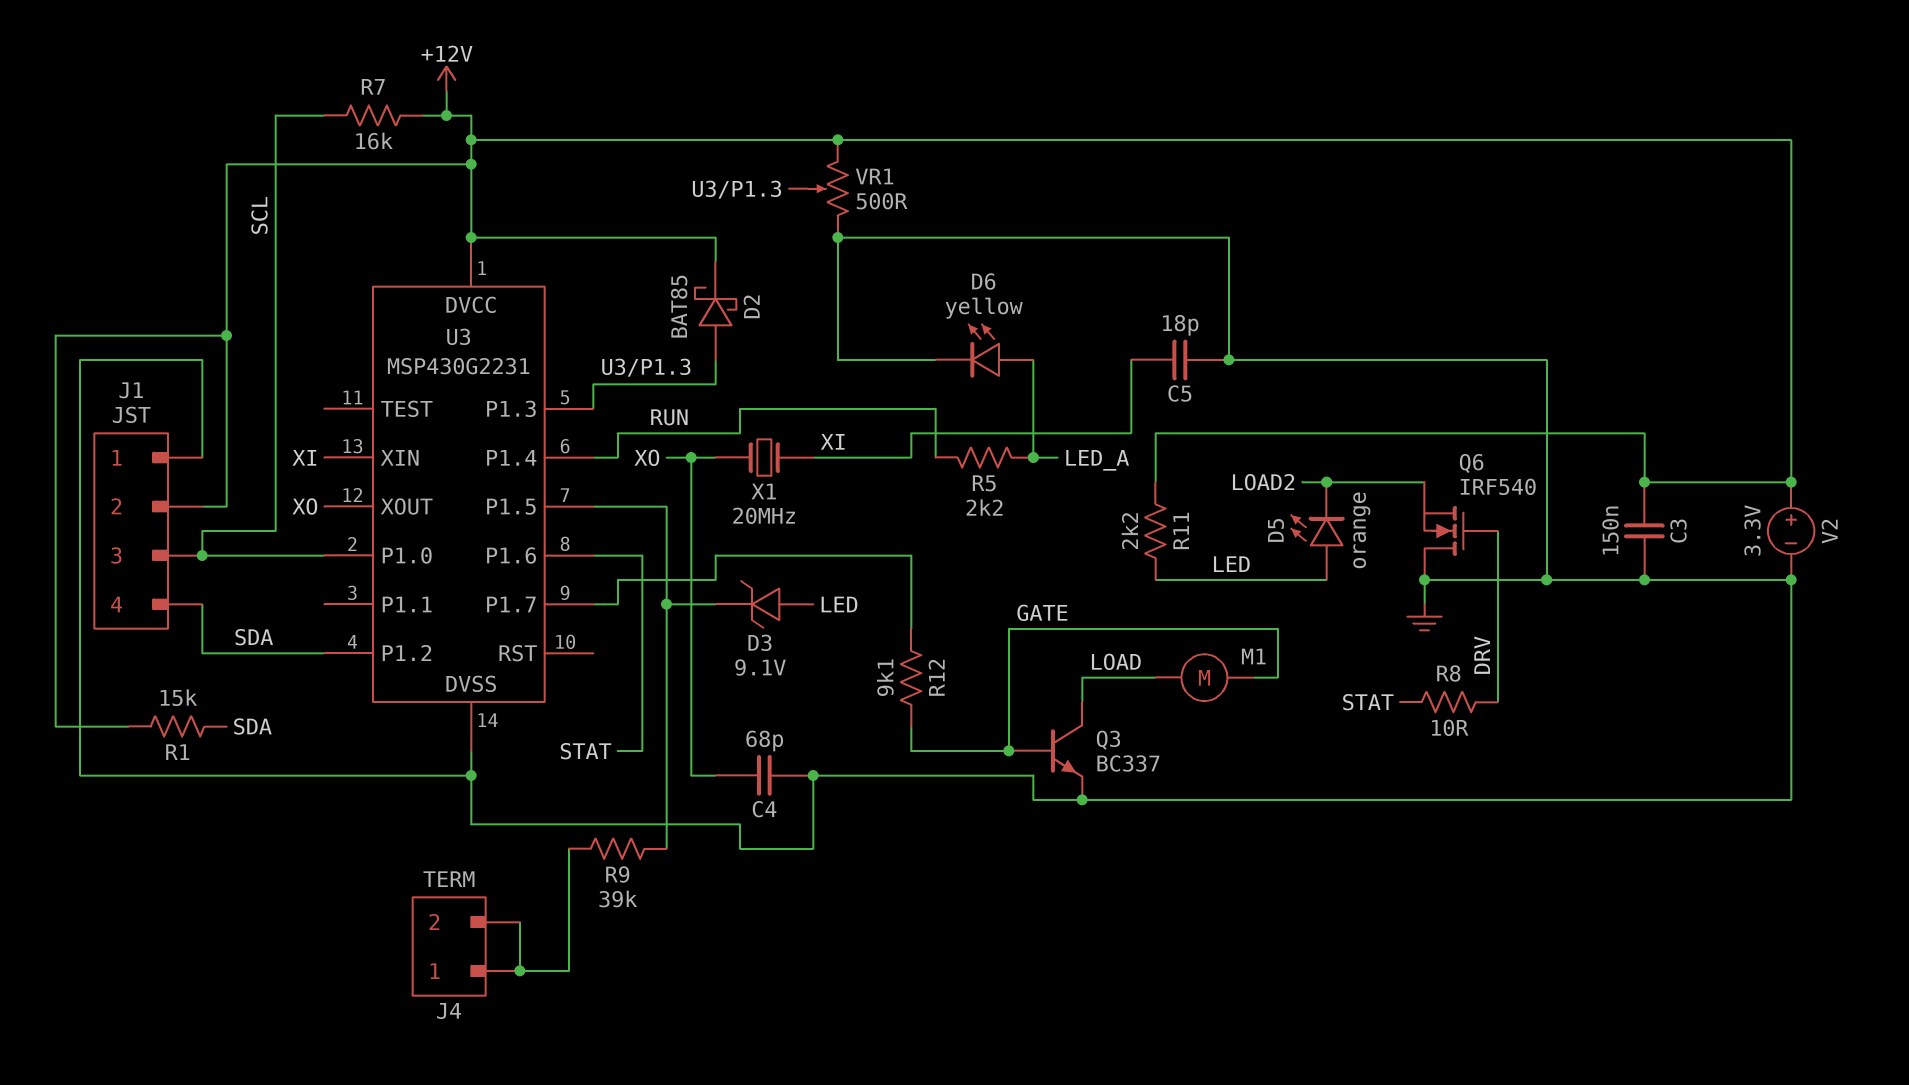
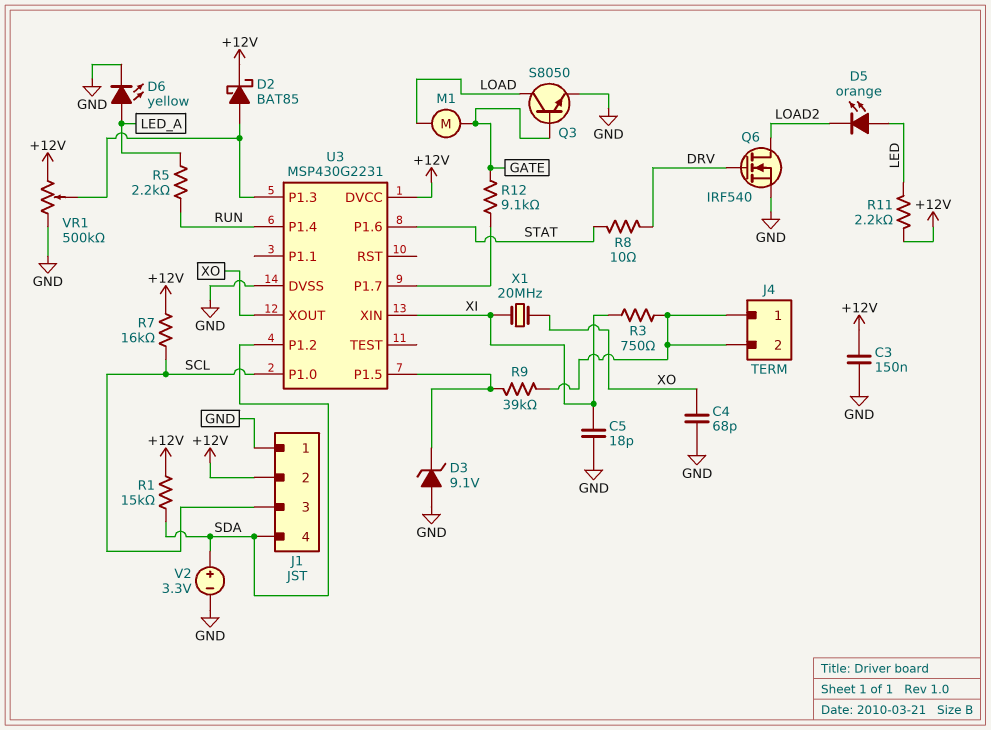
D3: zener 9.1V (A LED, K U3/P1.5) -> zener 9.1V (A GND, K U3/P1.5)
Q3: NPN BC337 (B GATE, C LOAD, E GND) -> NPN S8050 (B GATE, C LOAD, E GND)
Q6: NMOS IRF540 (G DRV, D GND, S LOAD2) -> NMOS IRF540 (G DRV, D LOAD2, S GND)
R3: none -> 750 (J4/1, XI)
V2: 3.3V (plus +12V, minus GND) -> 3.3V (plus SDA, minus GND)
VR1: 500 (+12V, GND, wiper U3/P1.3) -> 500k (+12V, GND, wiper U3/P1.3)

